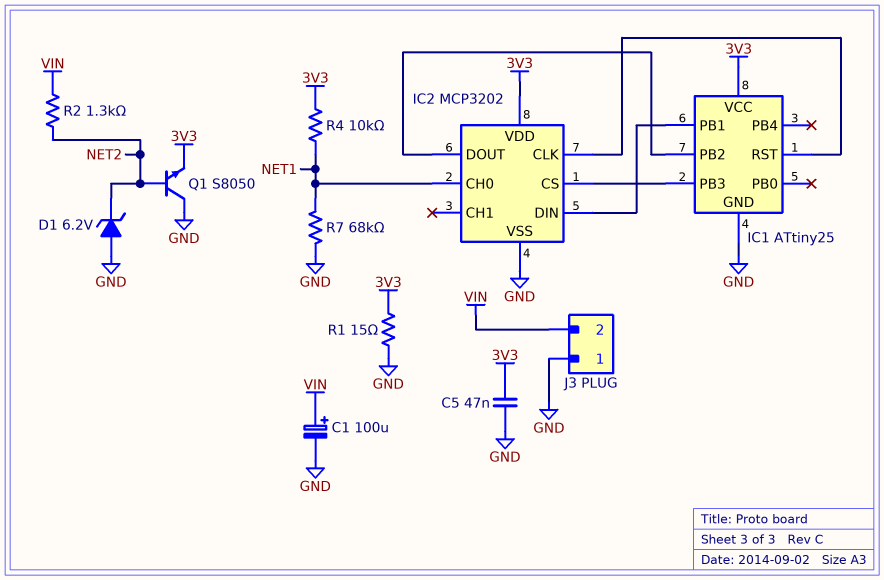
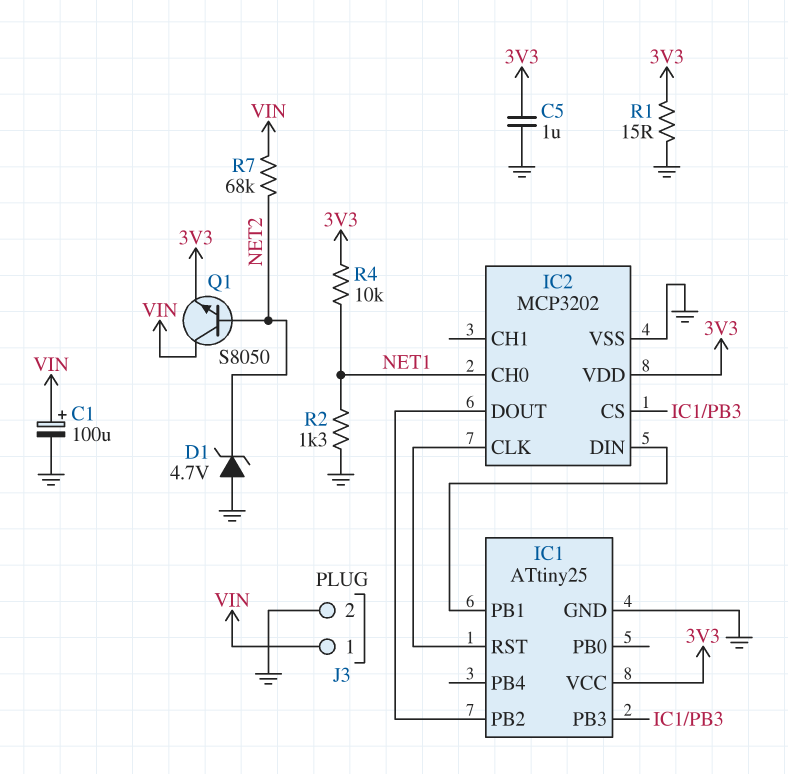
C5: 47nF (3V3, GND) -> 1uF (3V3, GND)
D1: zener 6.2V (A GND, K NET2) -> zener 4.7V (A GND, K NET2)
J3 pin 1: GND -> VIN
J3 pin 2: VIN -> GND
Q1: NPN S8050 (B NET2, C GND, E 3V3) -> NPN S8050 (B NET2, C VIN, E 3V3)
R2: 1.3k (NET2, VIN) -> 1.3k (GND, NET1)
R7: 68k (GND, NET1) -> 68k (NET2, VIN)

